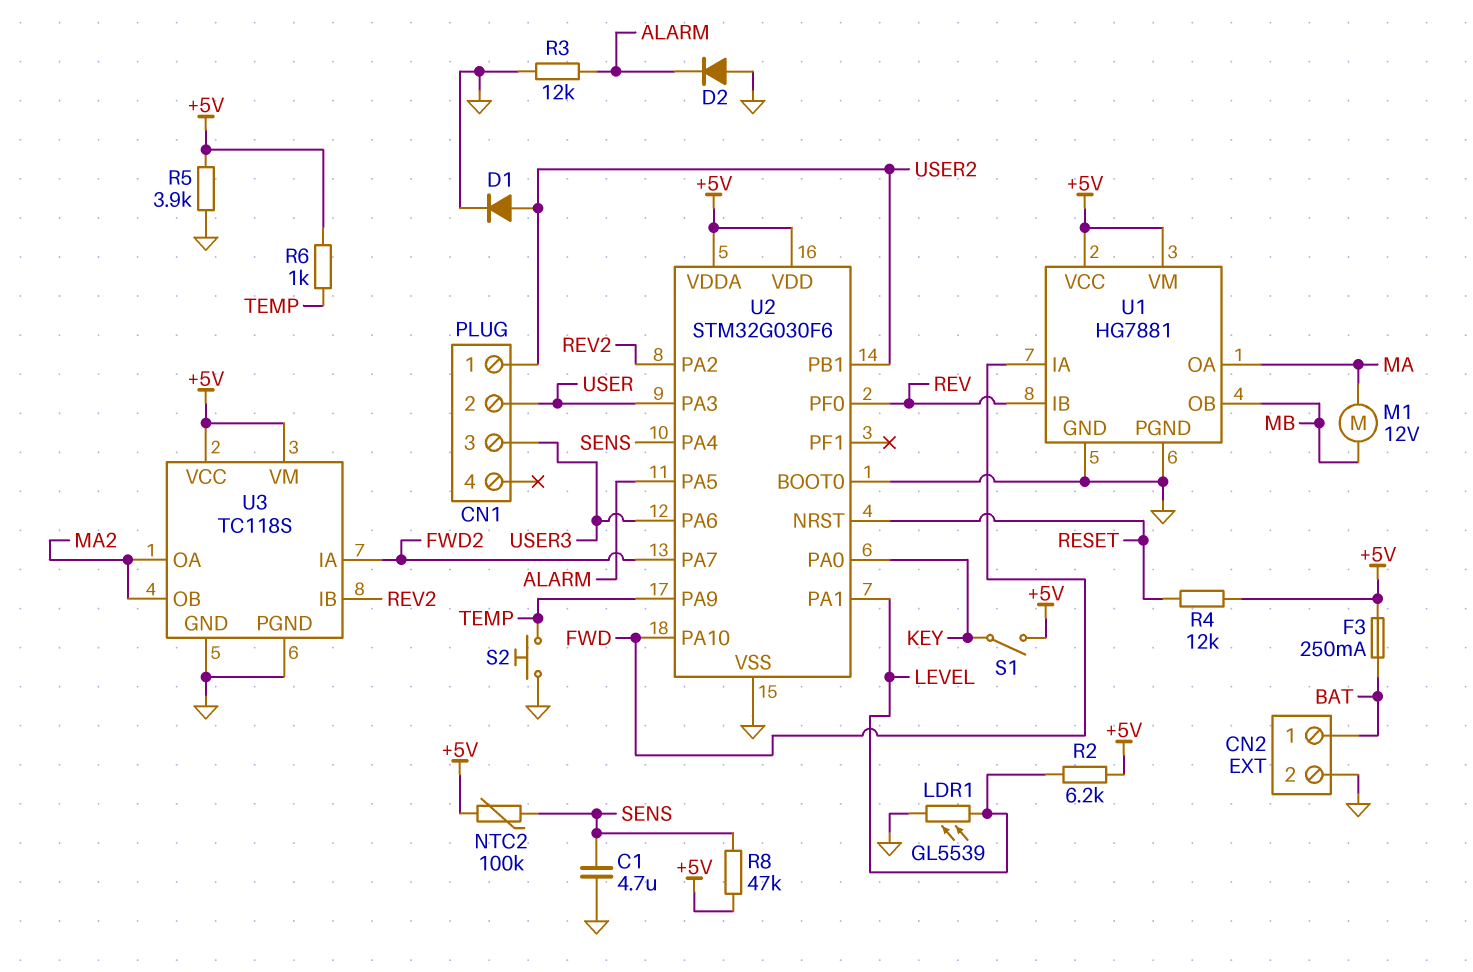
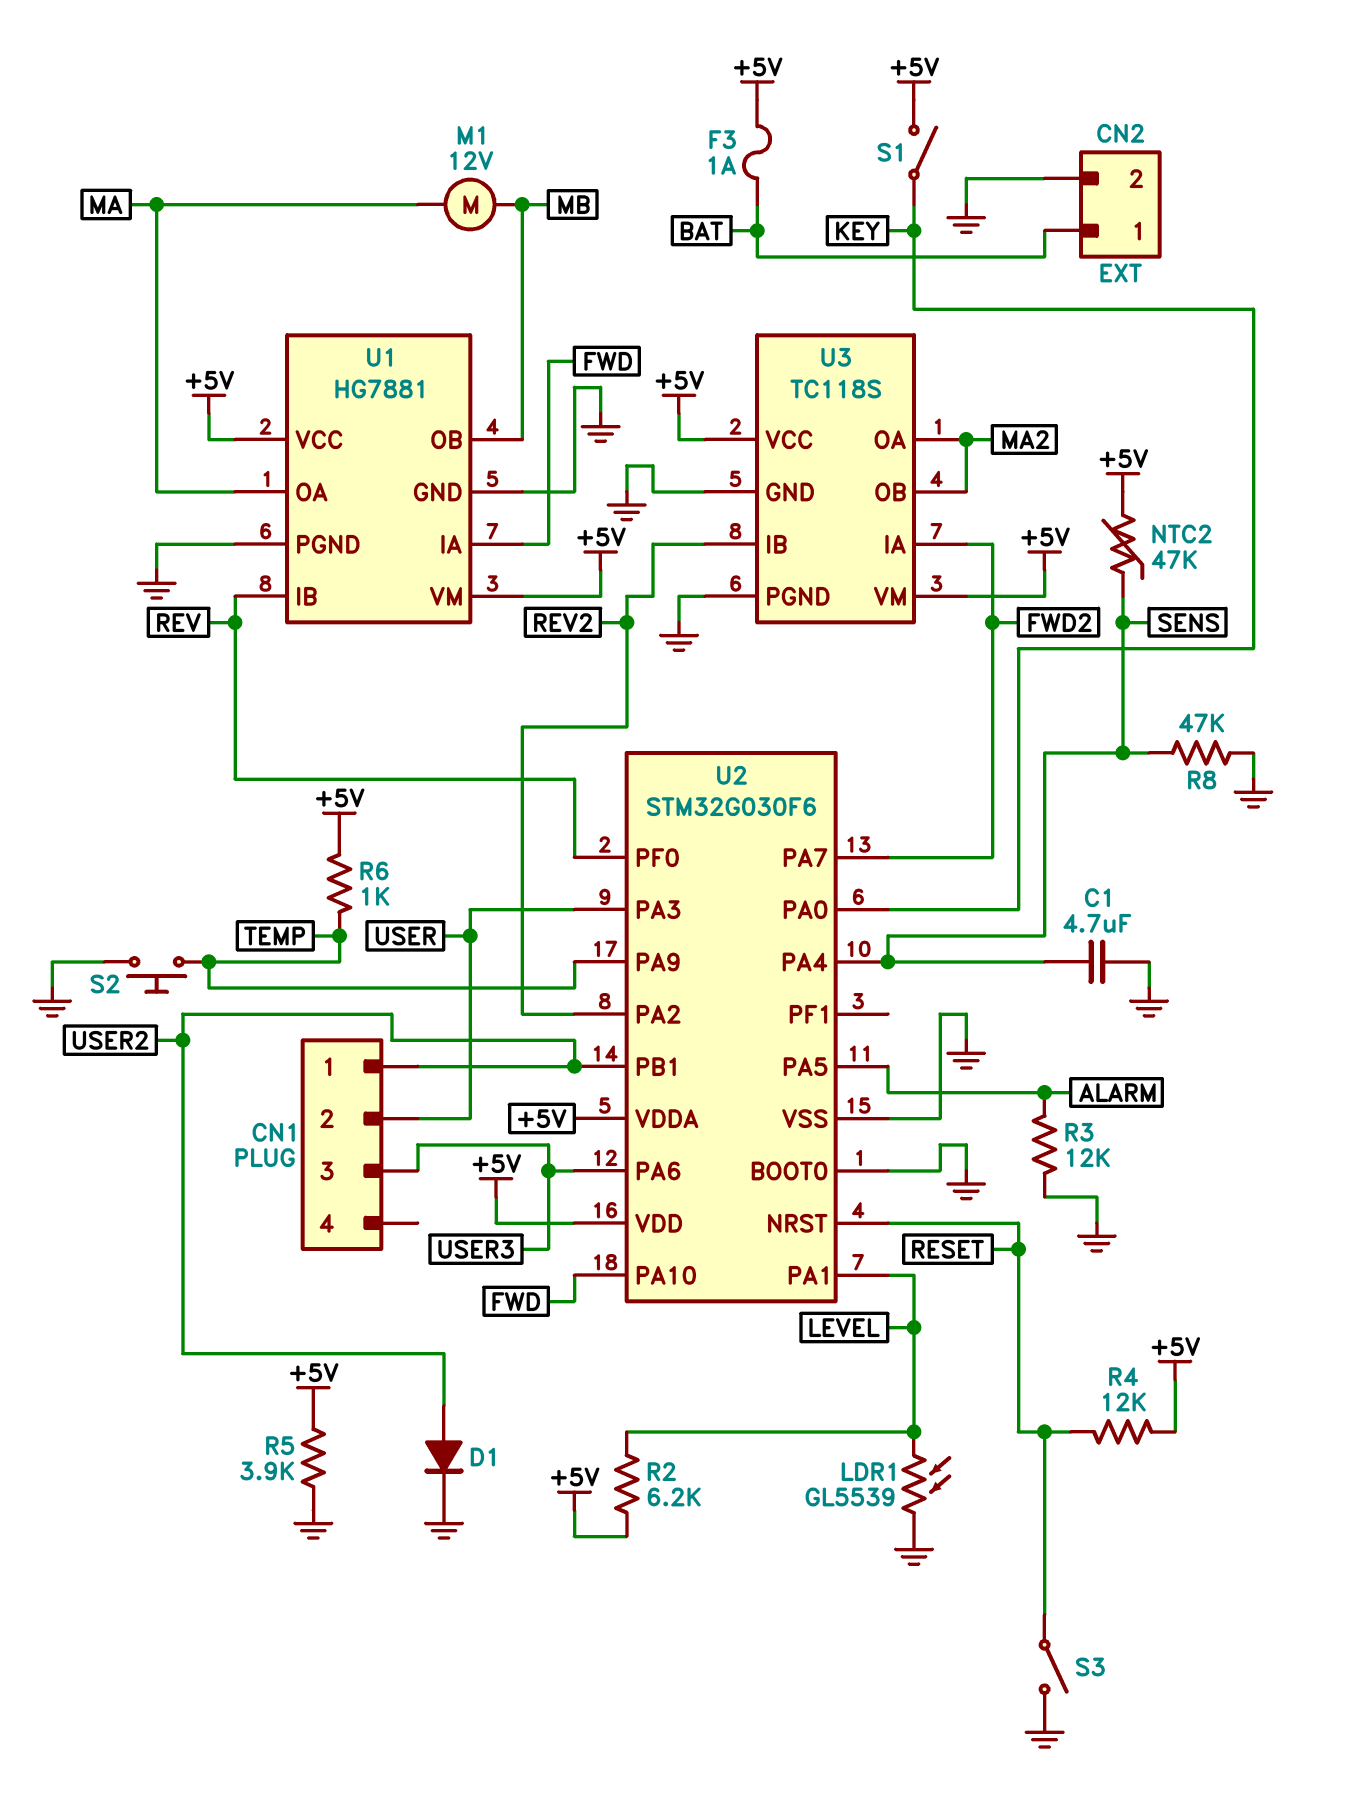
D2: diode (A GND, K ALARM) -> none
F3: 250mA (+5V, BAT) -> 1A (+5V, BAT)
NTC2: 100k (+5V, SENS) -> 47k (+5V, SENS)
R8: 47k (+5V, SENS) -> 47k (GND, SENS)
S3: none -> switch (GND, RESET)

